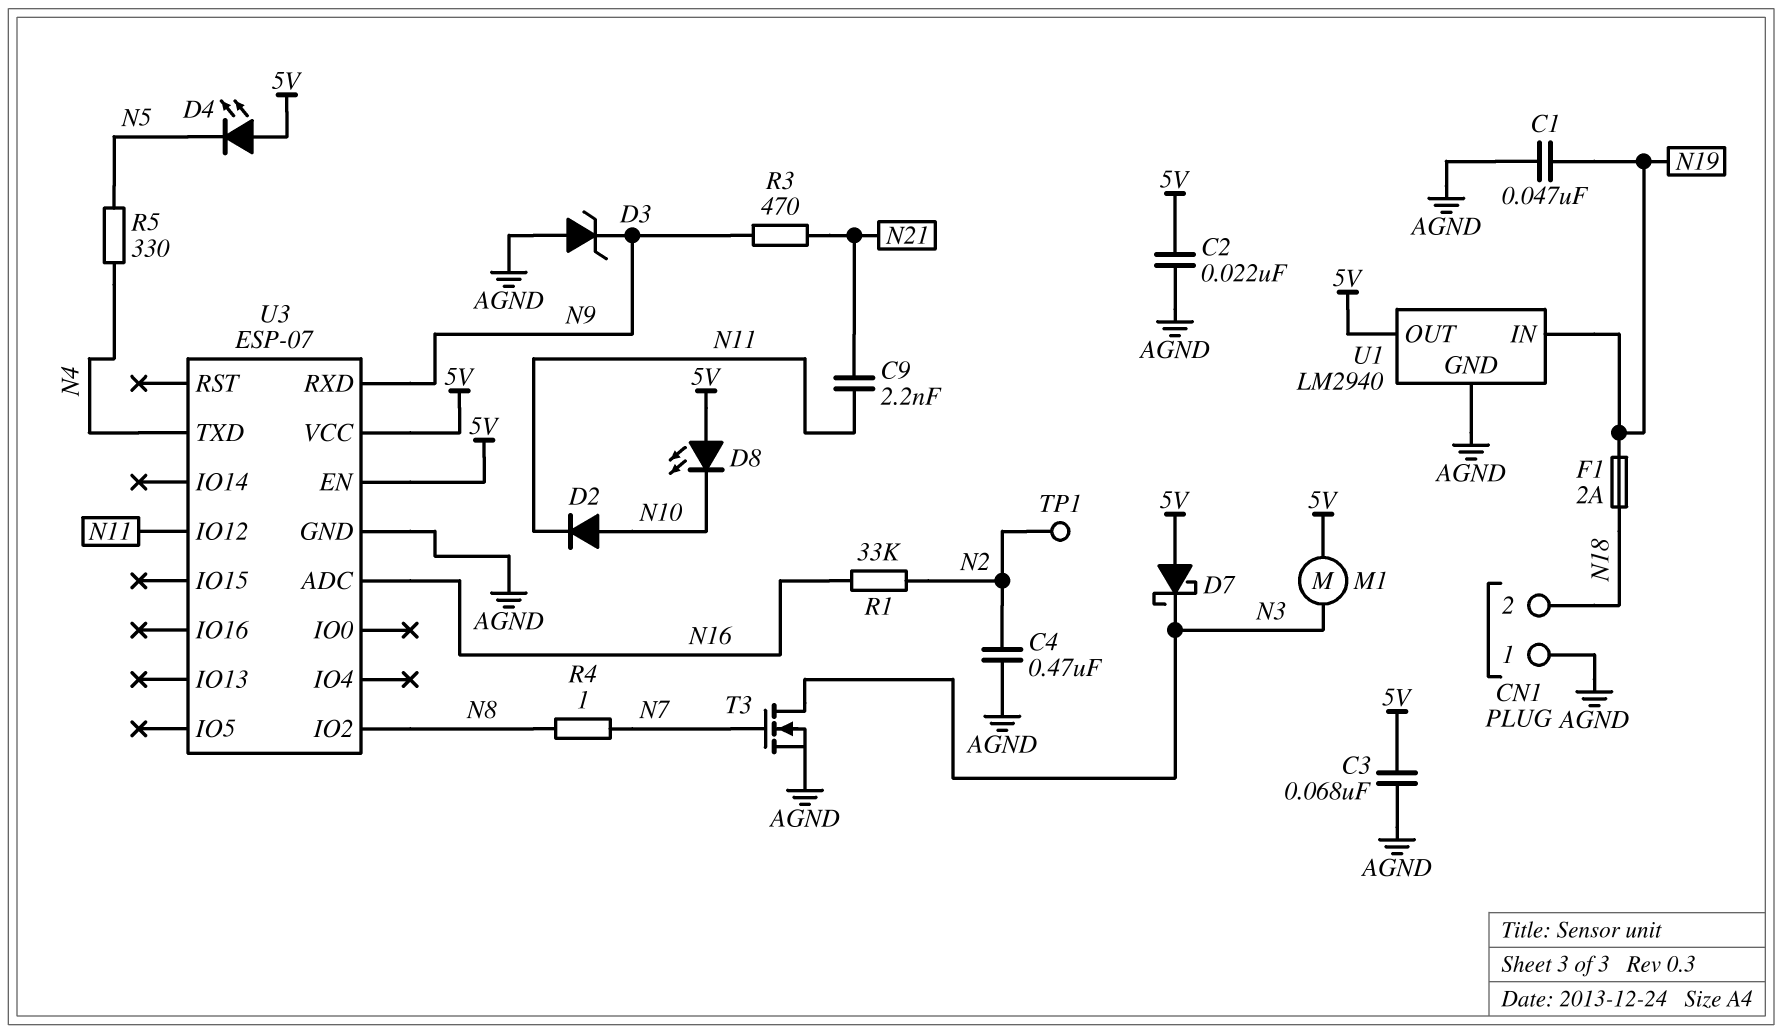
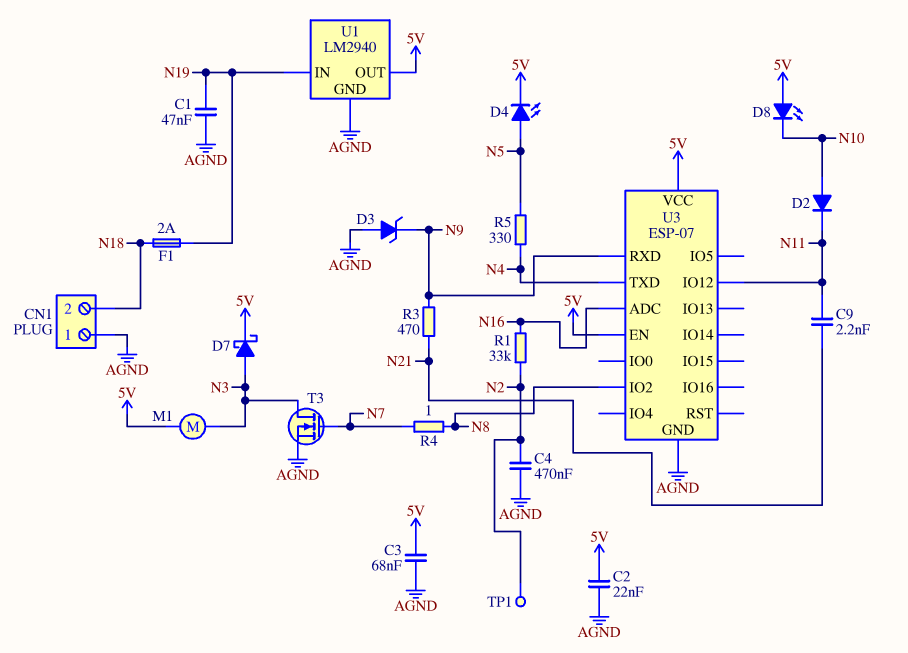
D4: LED (A 5V, K N5) -> LED (A N5, K 5V)
D7: schottky (A 5V, K N3) -> schottky (A N3, K 5V)

